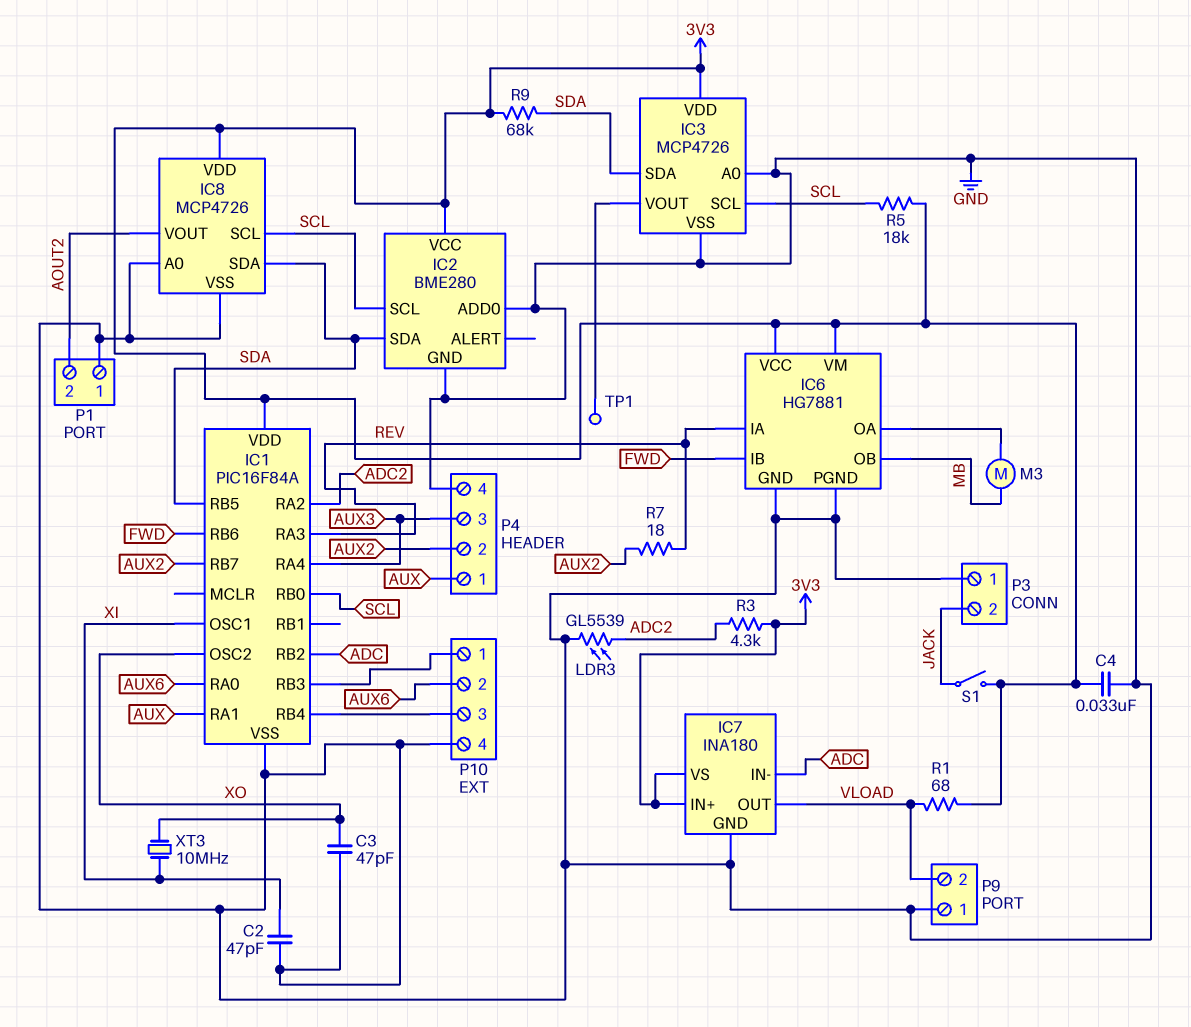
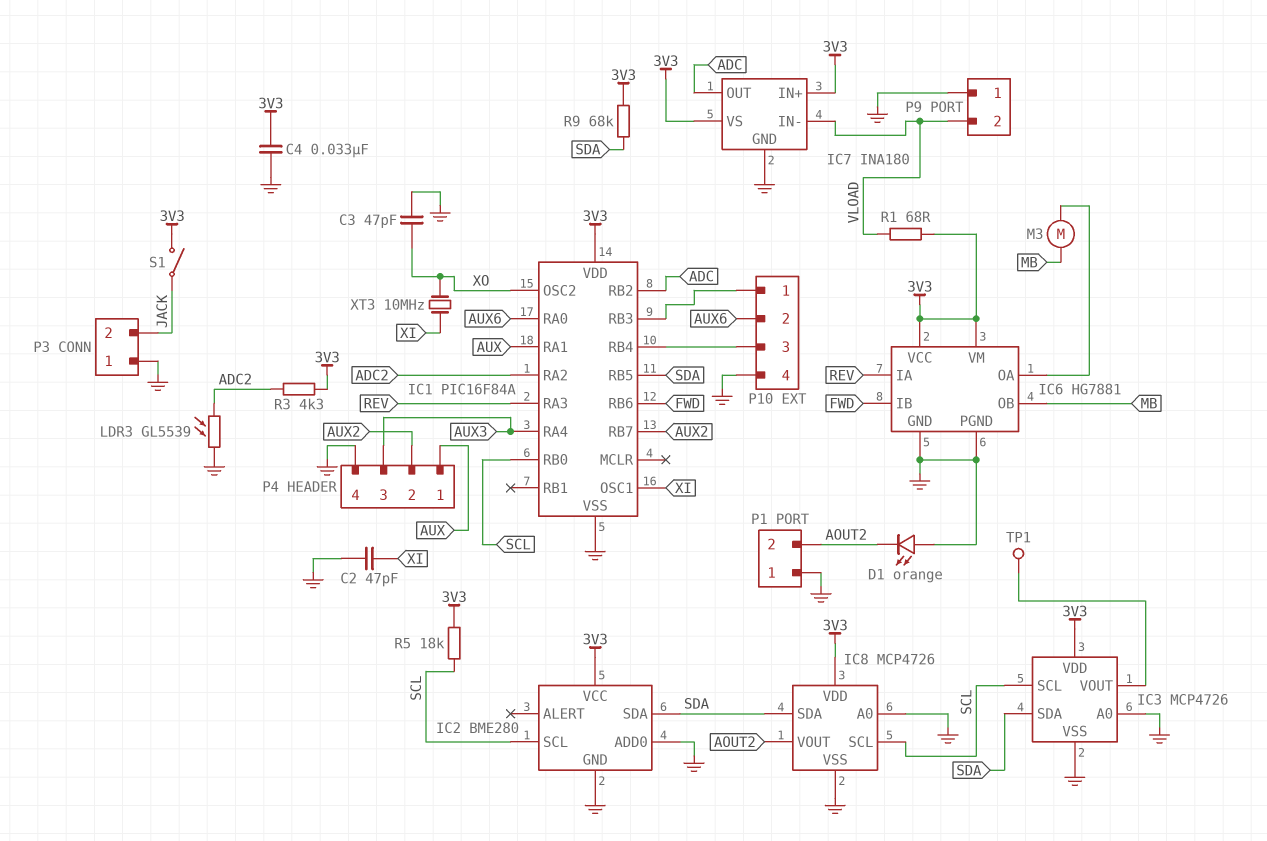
D1: none -> LED orange (A GND, K AOUT2)
IC7 pin IN-: ADC -> VLOAD
IC7 pin OUT: VLOAD -> ADC
R7: 18 (AUX2, REV) -> none

